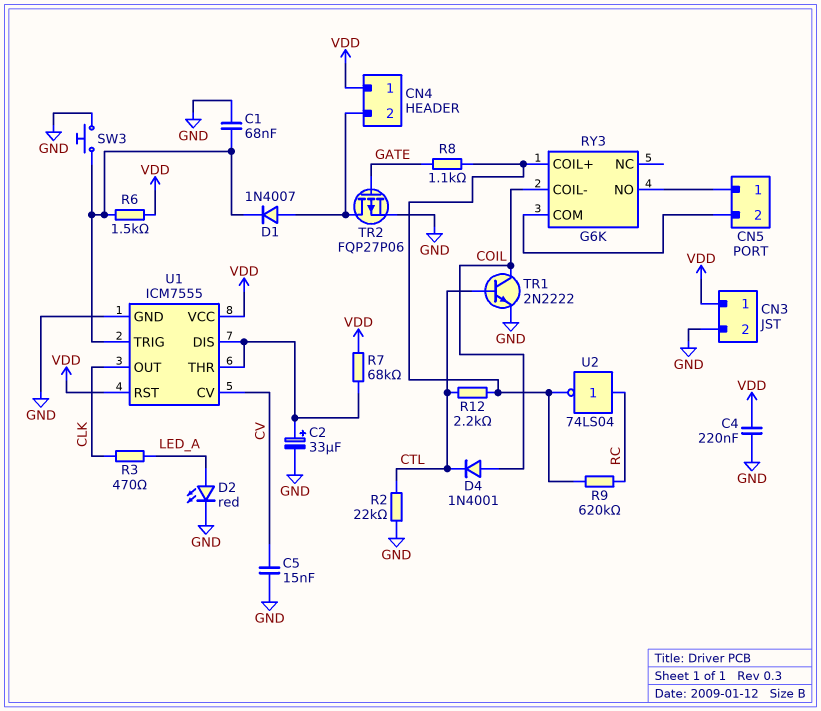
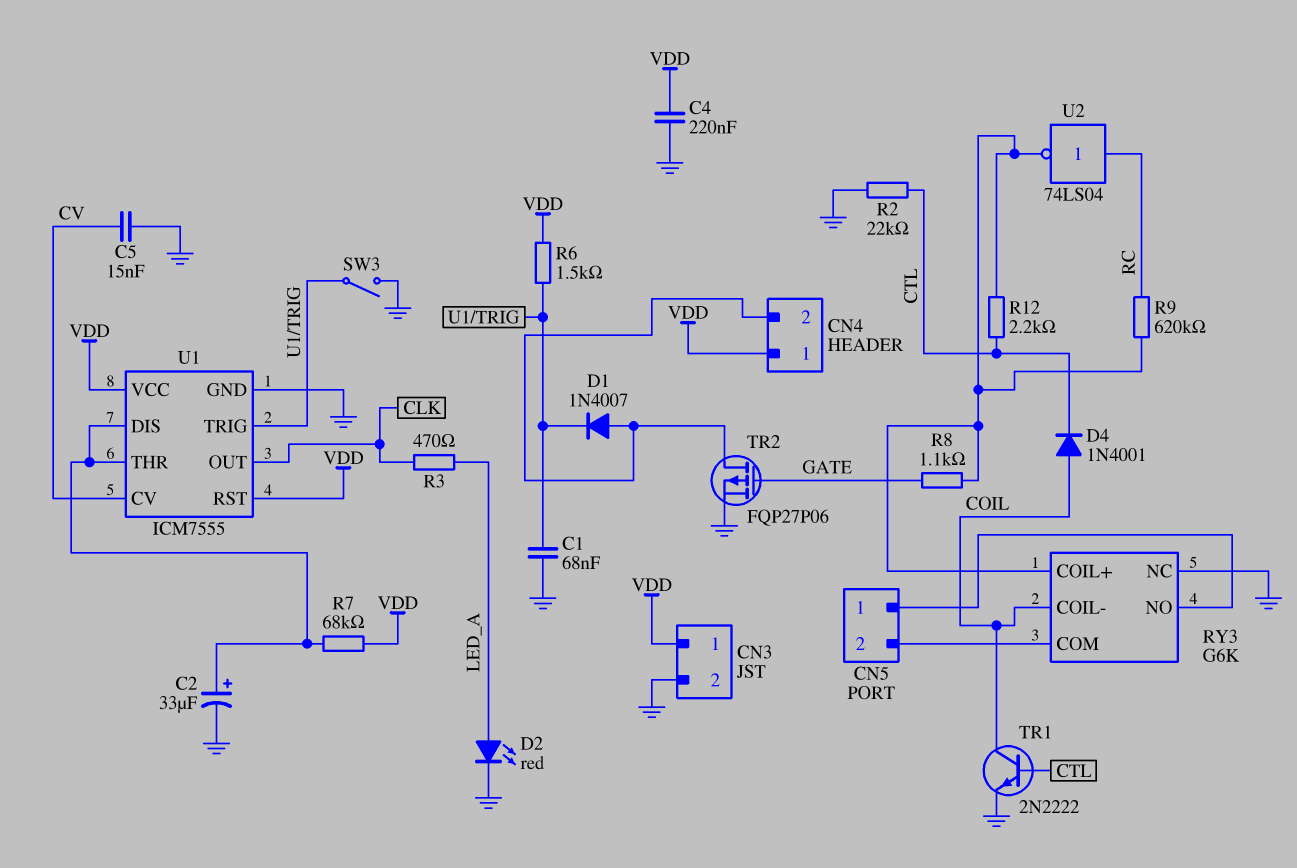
RY3 pin NC: none -> GND
SW3: button (GND, U1/TRIG) -> switch (GND, U1/TRIG)

